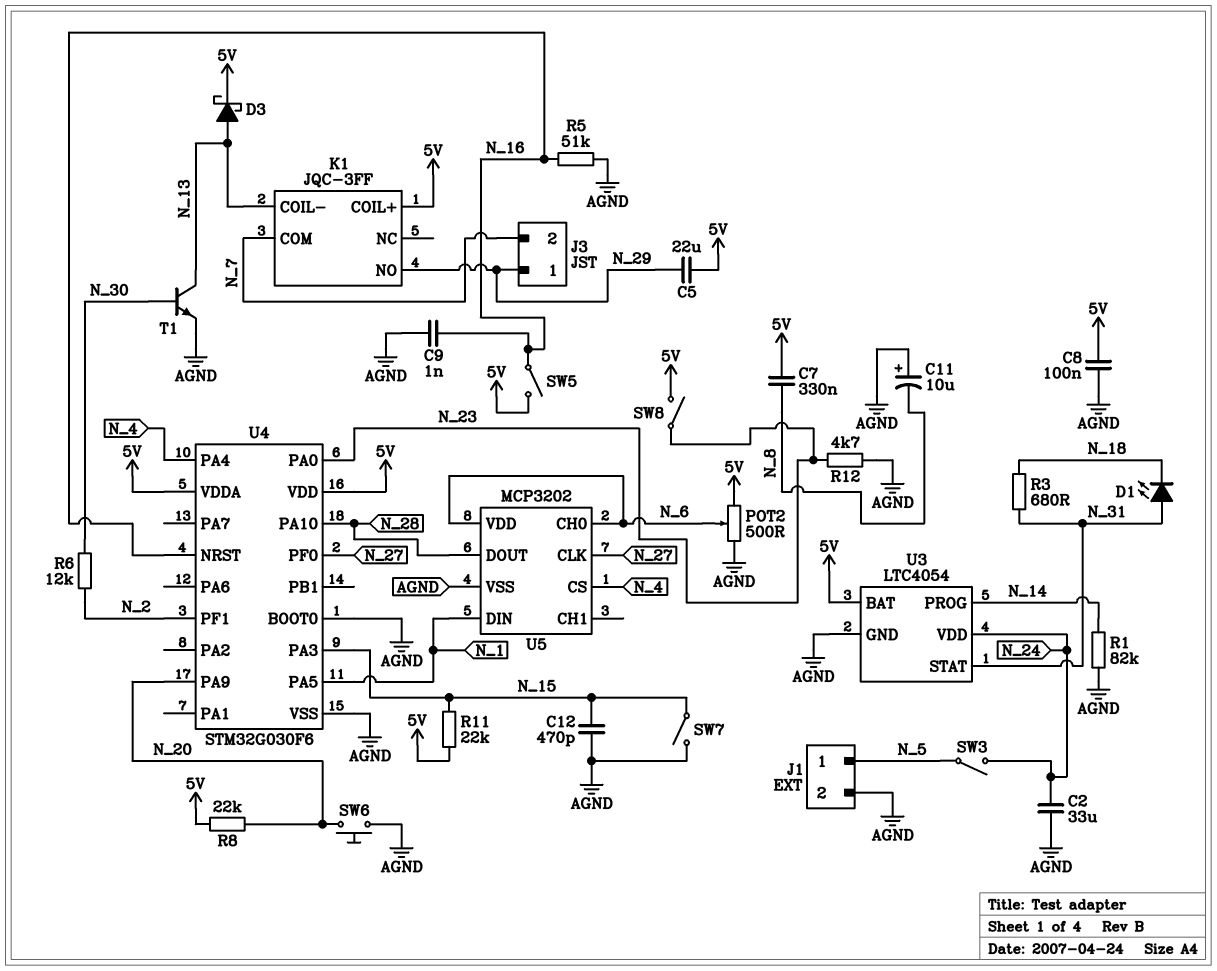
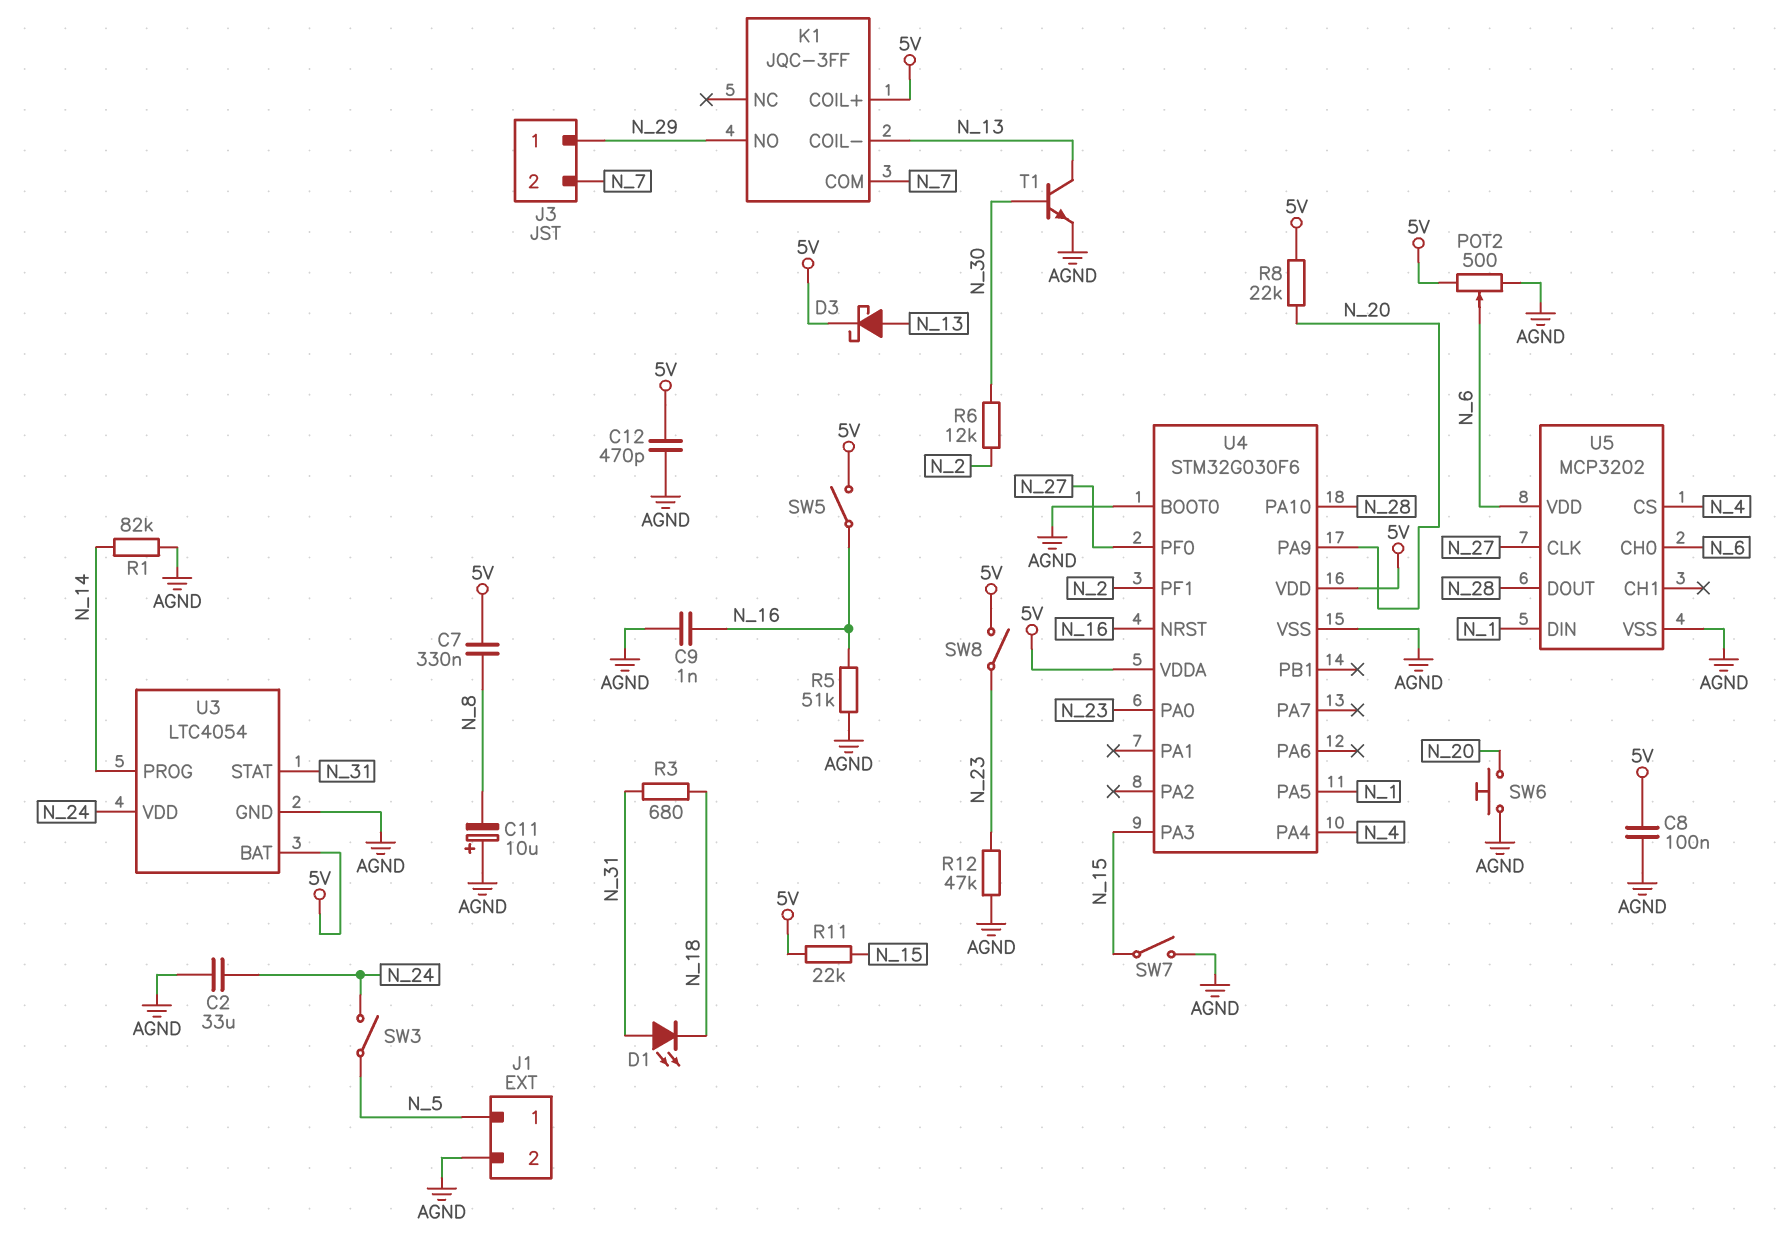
C5: 22uF (5V, N_29) -> none
C12: 470pF (AGND, N_15) -> 470pF (5V, AGND)
R12: 4.7k (AGND, N_23) -> 47k (AGND, N_23)

